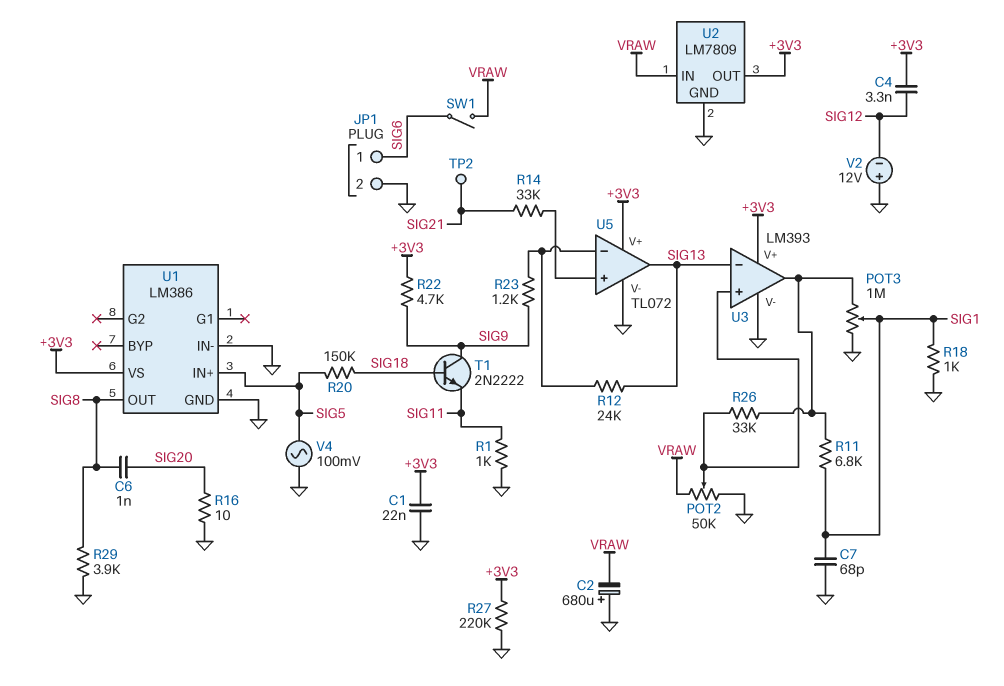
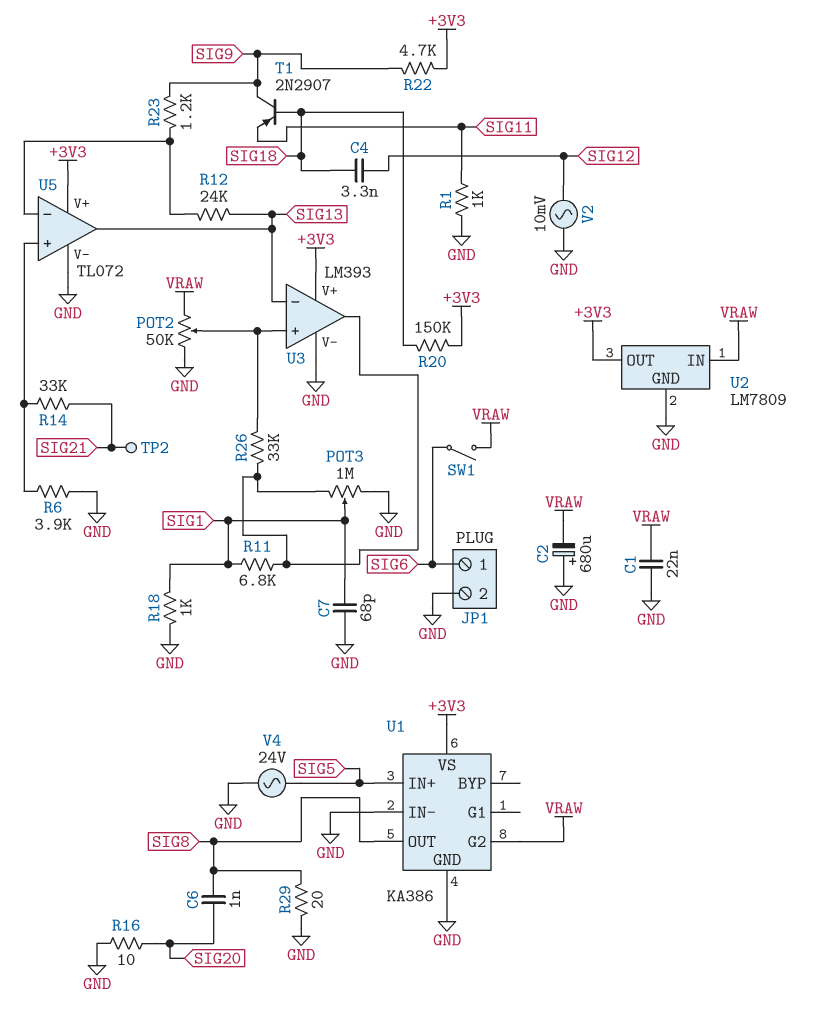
C1: 22nF (+3V3, GND) -> 22nF (GND, VRAW)
C4: 3.3nF (+3V3, SIG12) -> 3.3nF (SIG12, SIG18)
R6: none -> 3.9k (GND, U5/in+)
R20: 150k (SIG5, SIG18) -> 150k (+3V3, SIG18)
R27: 220k (+3V3, GND) -> none
R29: 3.9k (GND, SIG8) -> 20 (GND, SIG8)
T1: NPN 2N2222 (B SIG18, C SIG9, E SIG11) -> PNP 2N2907 (B SIG18, C SIG9, E SIG11)
U1: LM386 -> KA386
U1 pin G2: none -> VRAW
V2: 12V (plus GND, minus SIG12) -> AC 10mV (GND, SIG12)
V4: AC 100mV (GND, SIG5) -> AC 24V (GND, SIG5)

